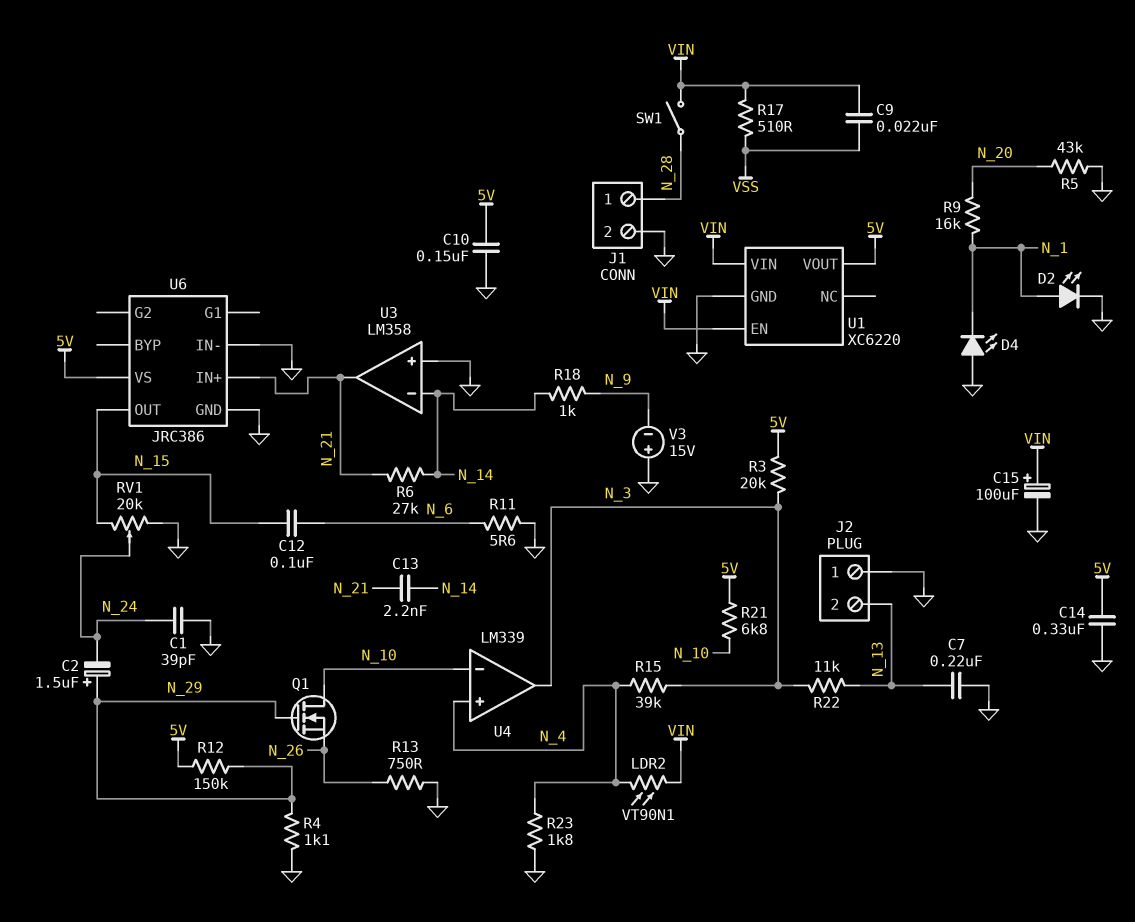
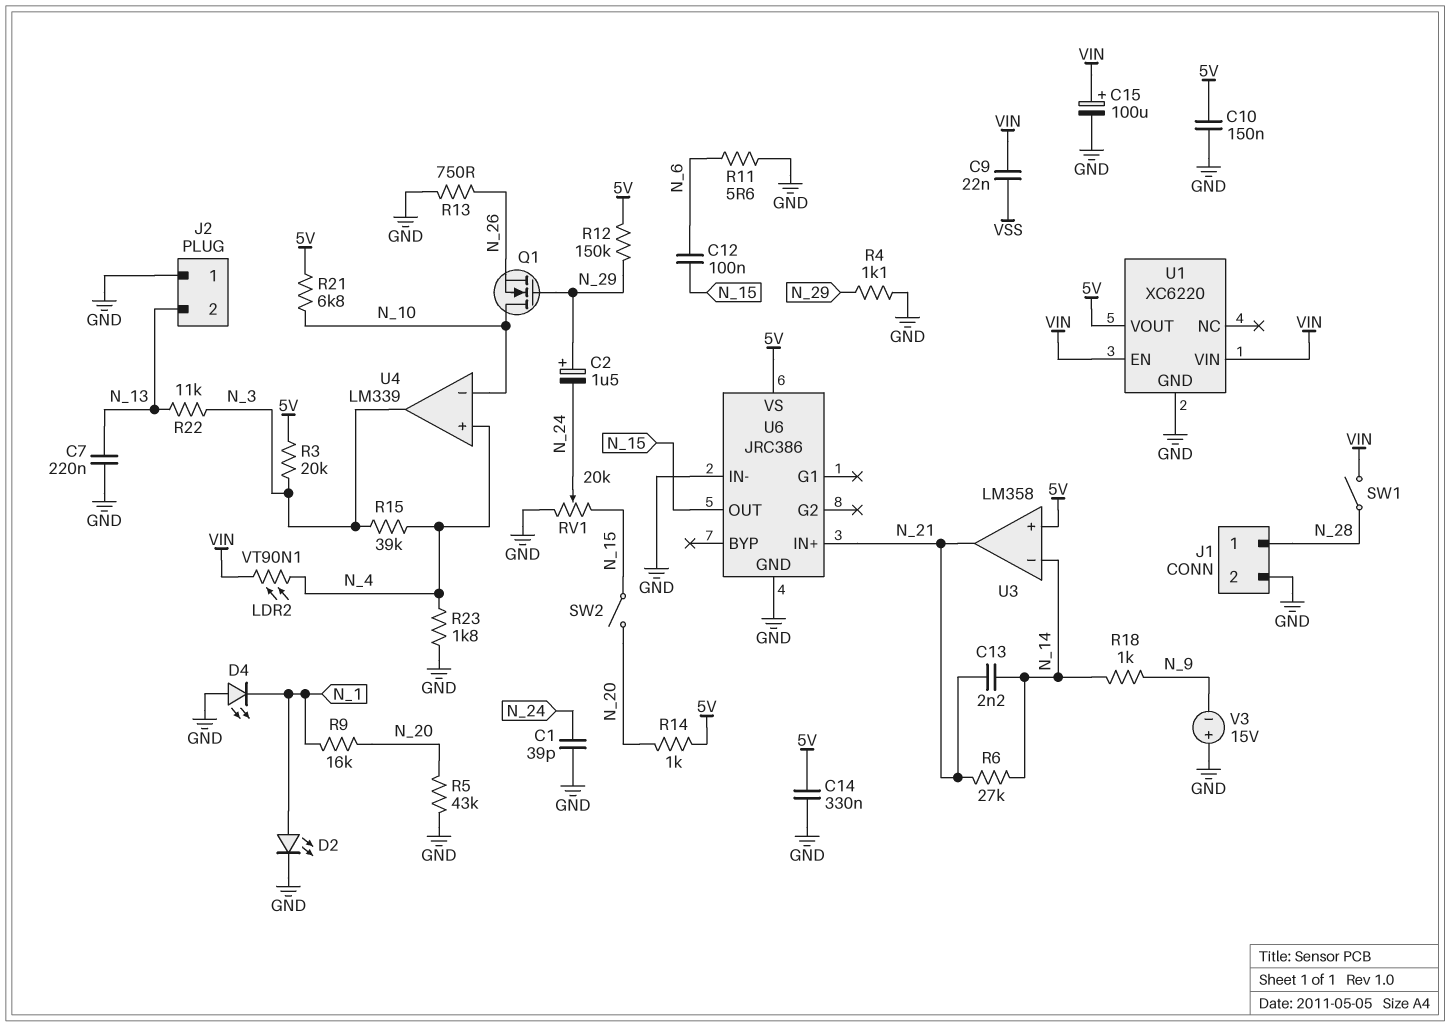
R14: none -> 1k (5V, N_20)
R17: 510 (VIN, VSS) -> none
SW2: none -> switch (N_15, N_20)
U3 pin in+: GND -> 5V

